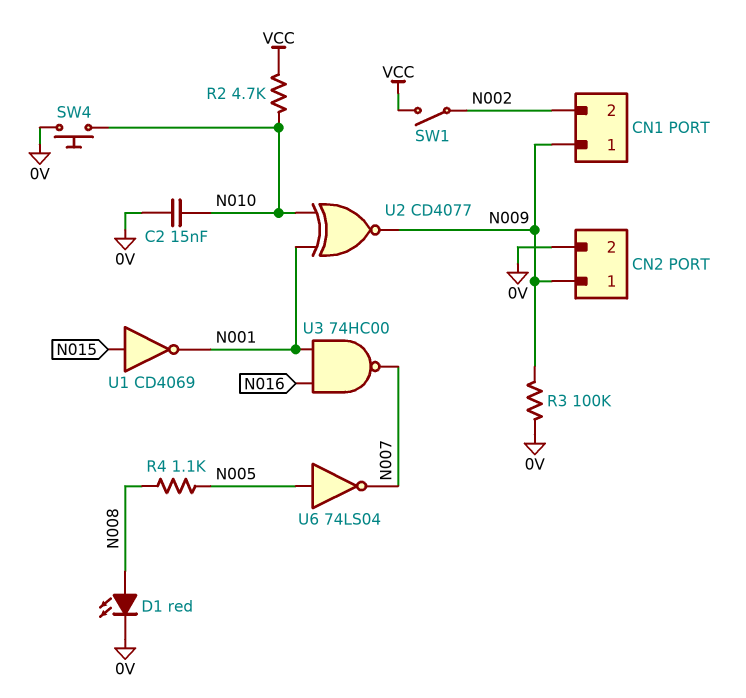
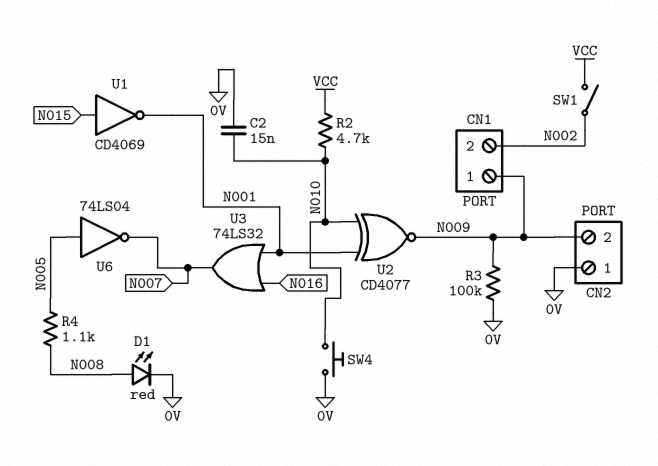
CN2 pin 1: N009 -> 0V
CN2 pin 2: 0V -> N009
U3: NAND 74HC00 (in N001, in N016, out N007) -> OR 74LS32 (in N001, in N016, out N007)

